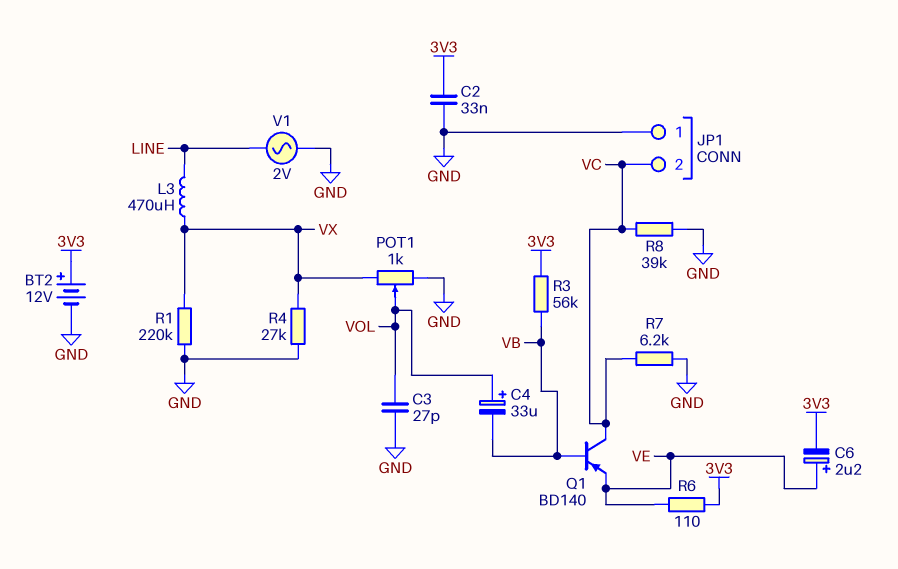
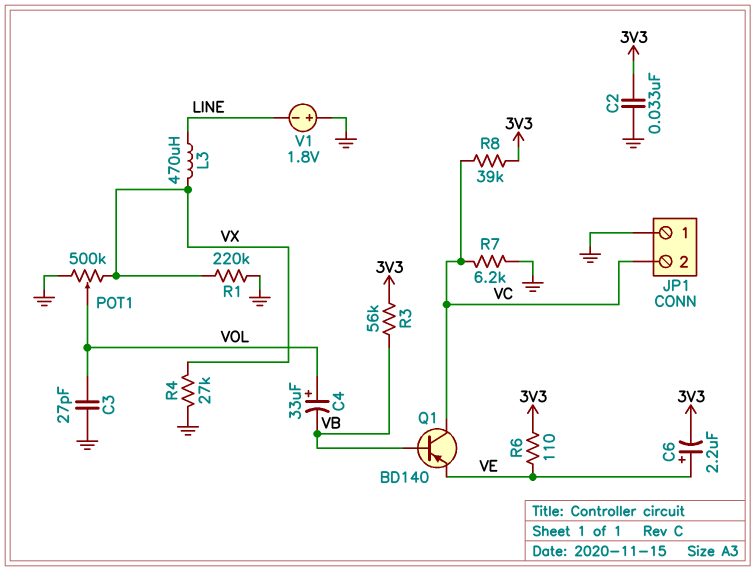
BT2: 12V (plus 3V3, minus GND) -> none
POT1: 1k (GND, VX, wiper VOL) -> 500k (GND, VX, wiper VOL)
R8: 39k (GND, VC) -> 39k (3V3, VC)
V1: AC 2V (GND, LINE) -> 1.8V (plus GND, minus LINE)

